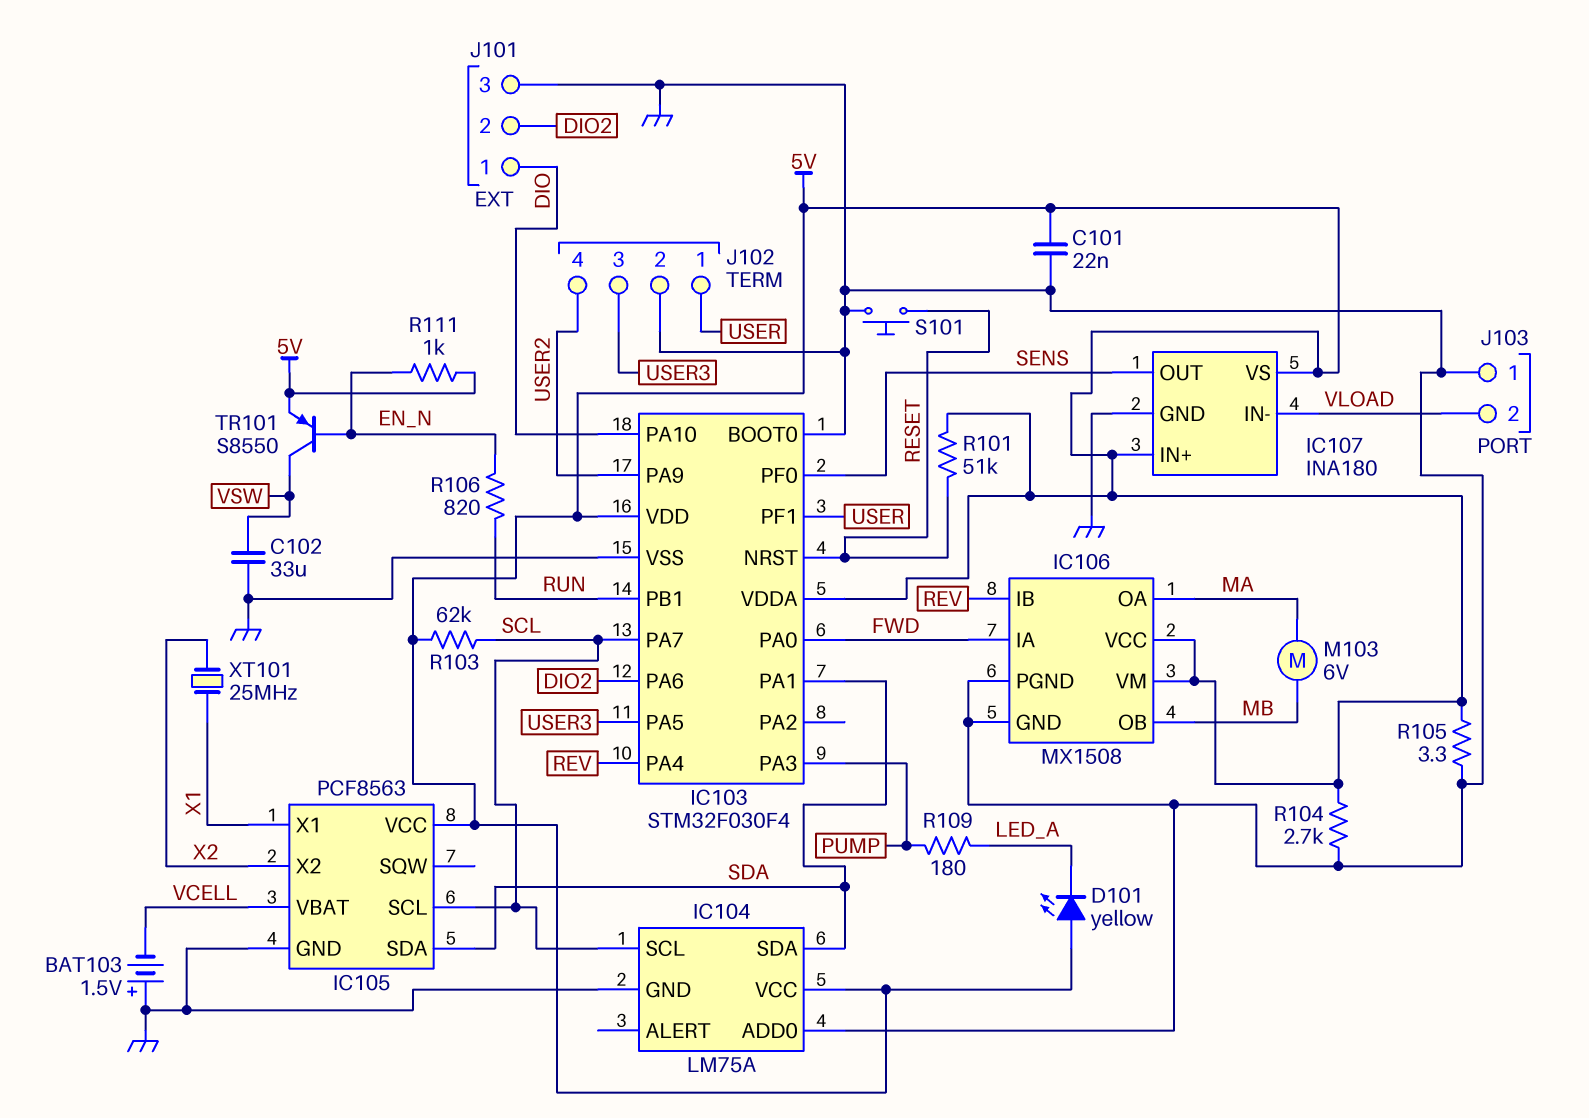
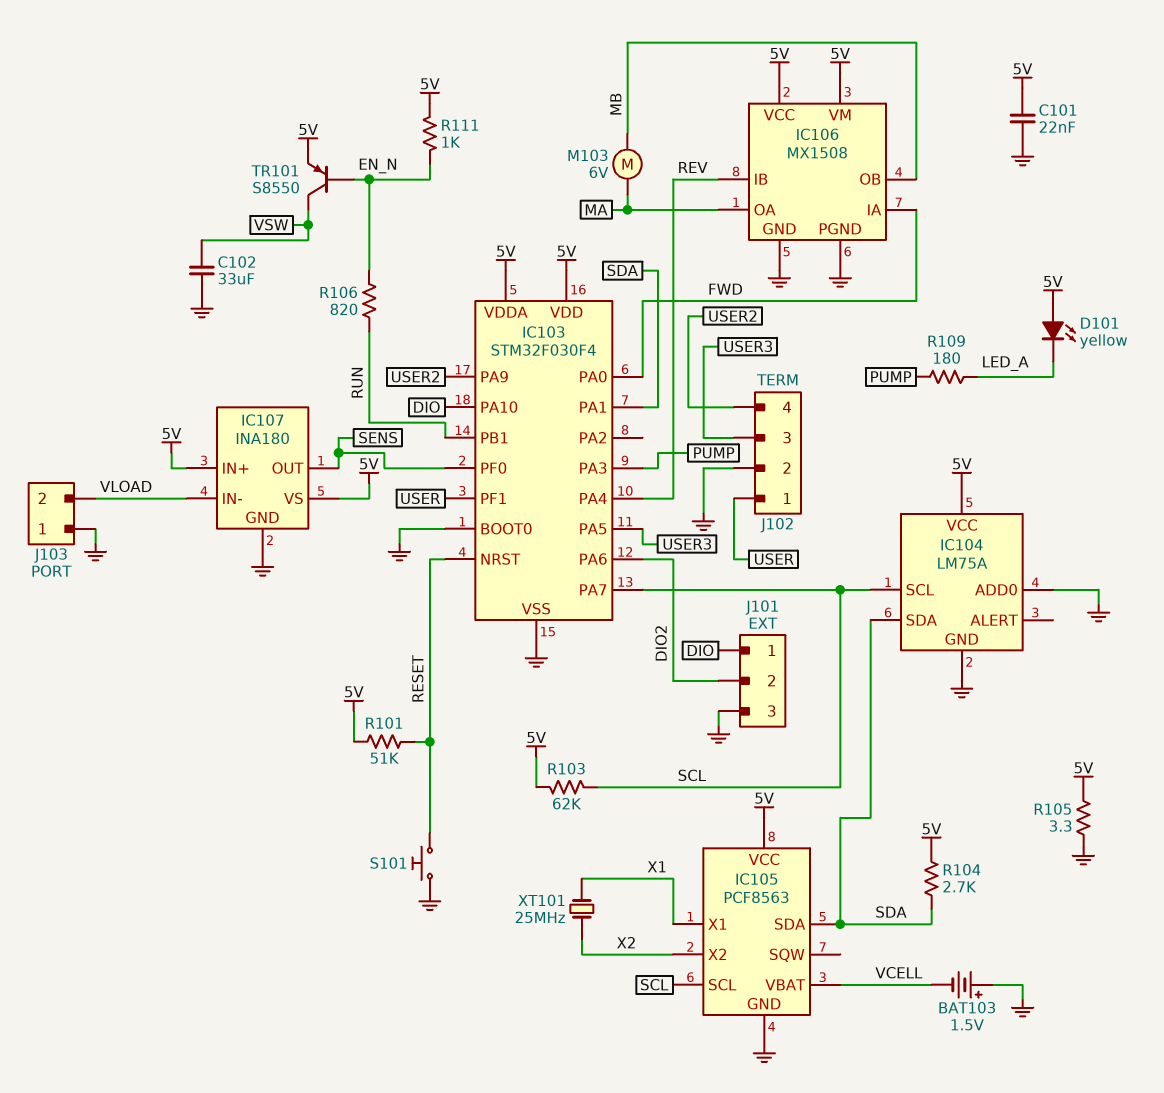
R104: 2.7k (5V, GND) -> 2.7k (5V, SDA)

